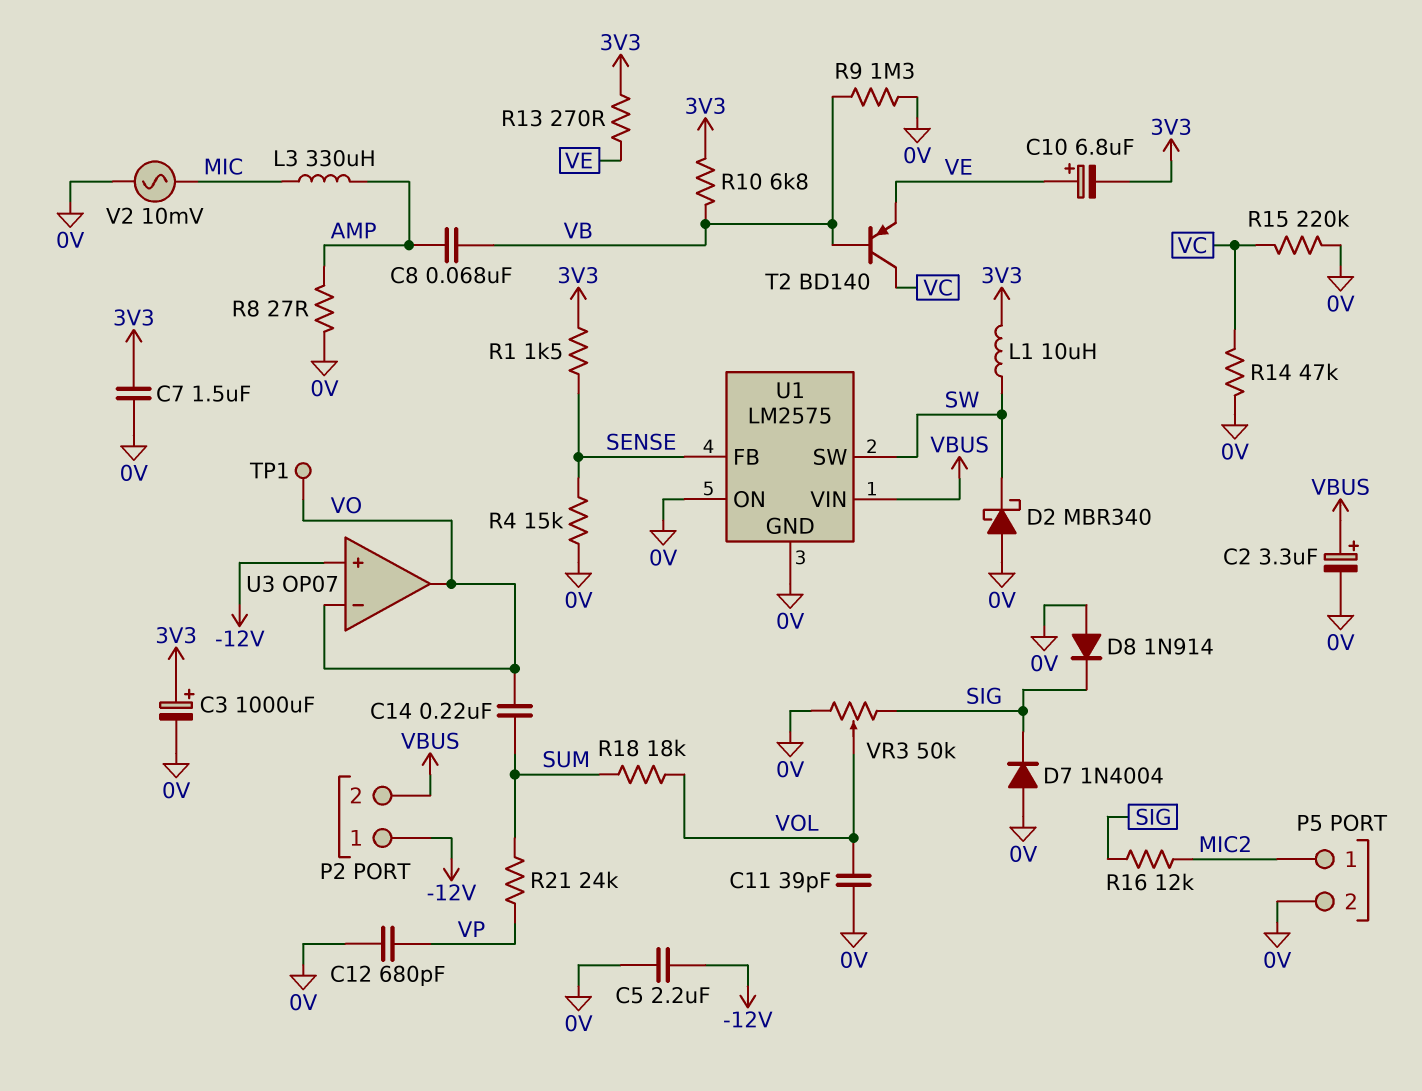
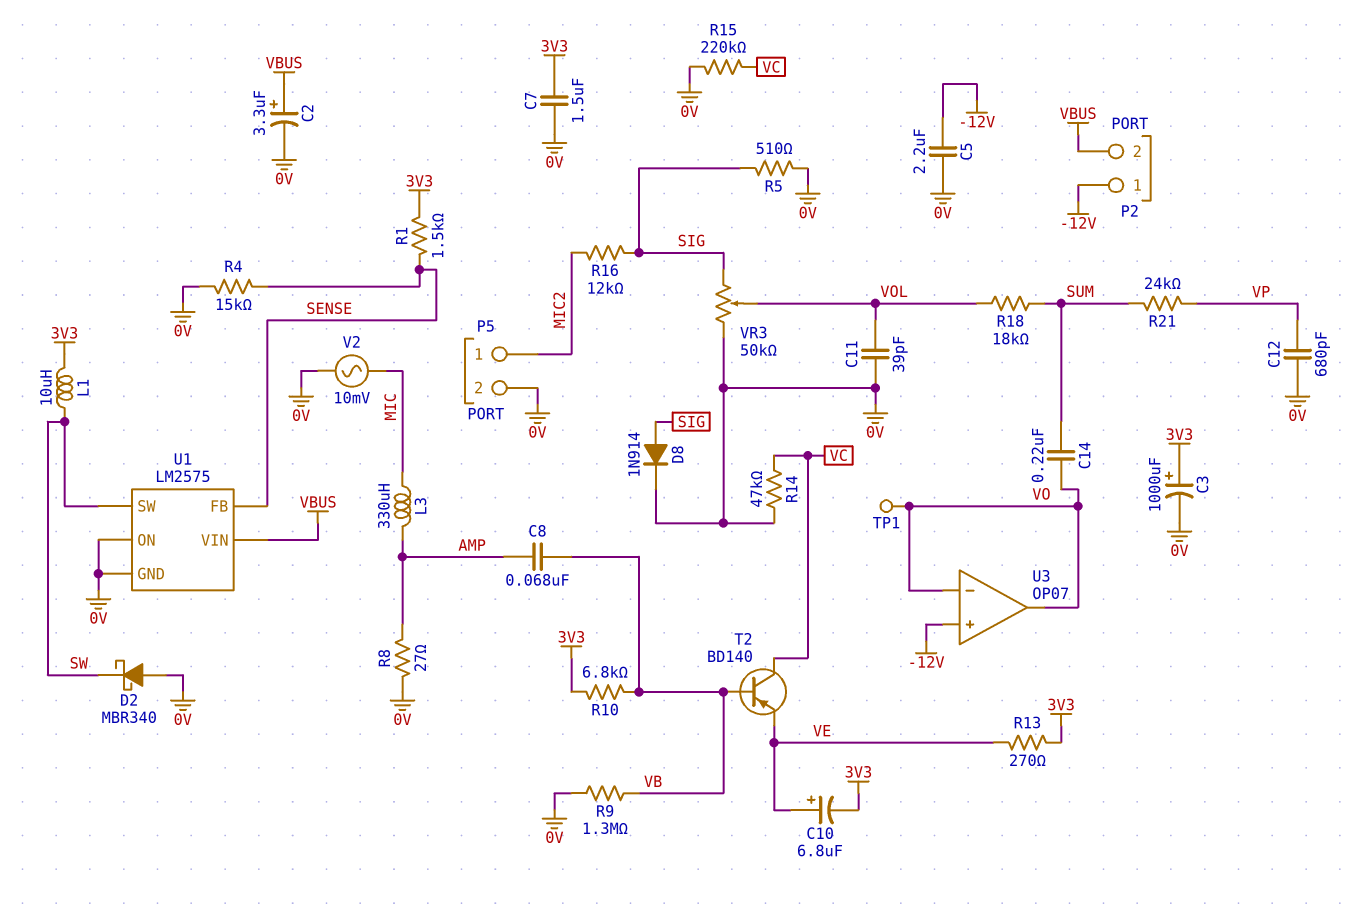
D7: diode 1N4004 (A 0V, K SIG) -> none
D8: diode 1N914 (A 0V, K SIG) -> diode 1N914 (A SIG, K 0V)
R5: none -> 510 (0V, SIG)

